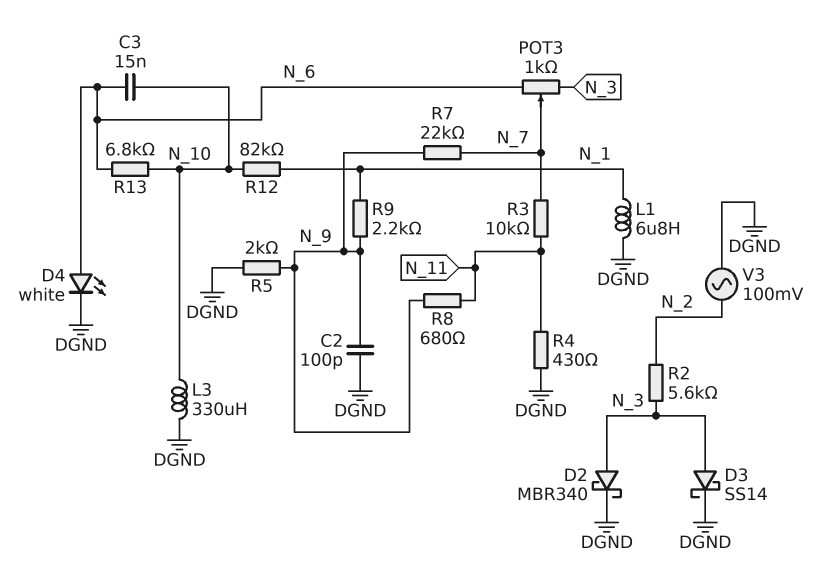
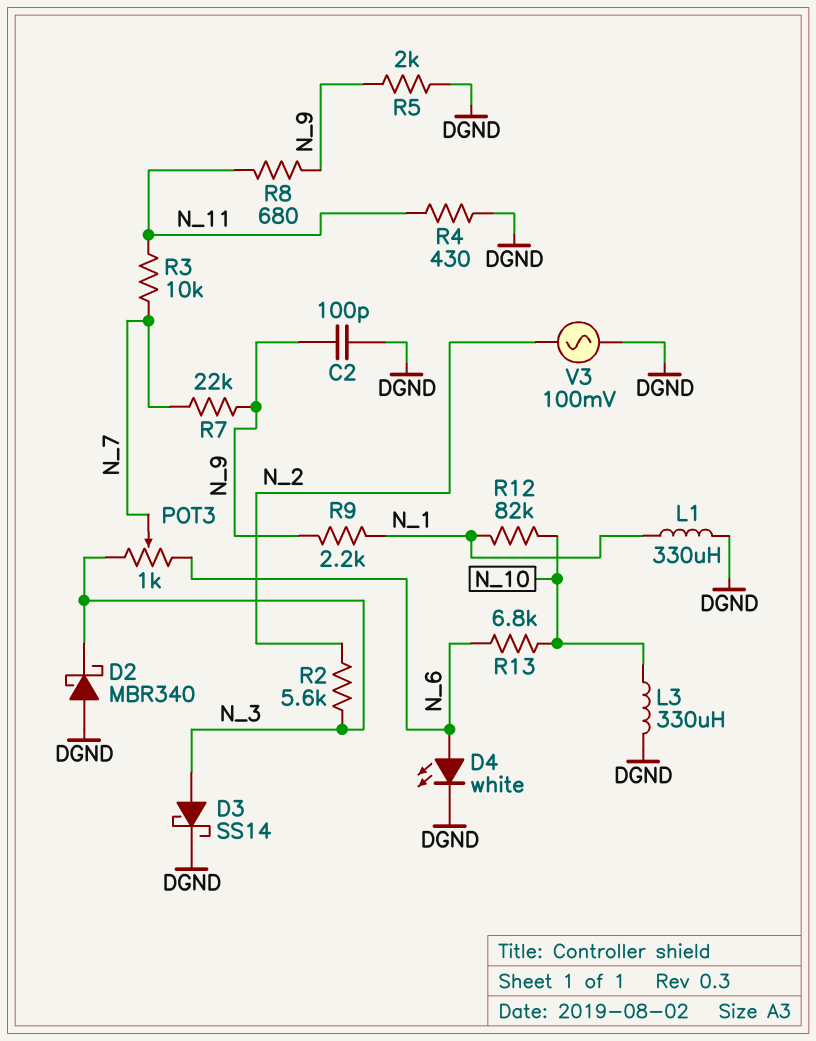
C3: 15nF (N_6, N_10) -> none
D2: schottky MBR340 (A N_3, K DGND) -> schottky MBR340 (A DGND, K N_3)
L1: 6.8uH (DGND, N_1) -> 330uH (DGND, N_1)

